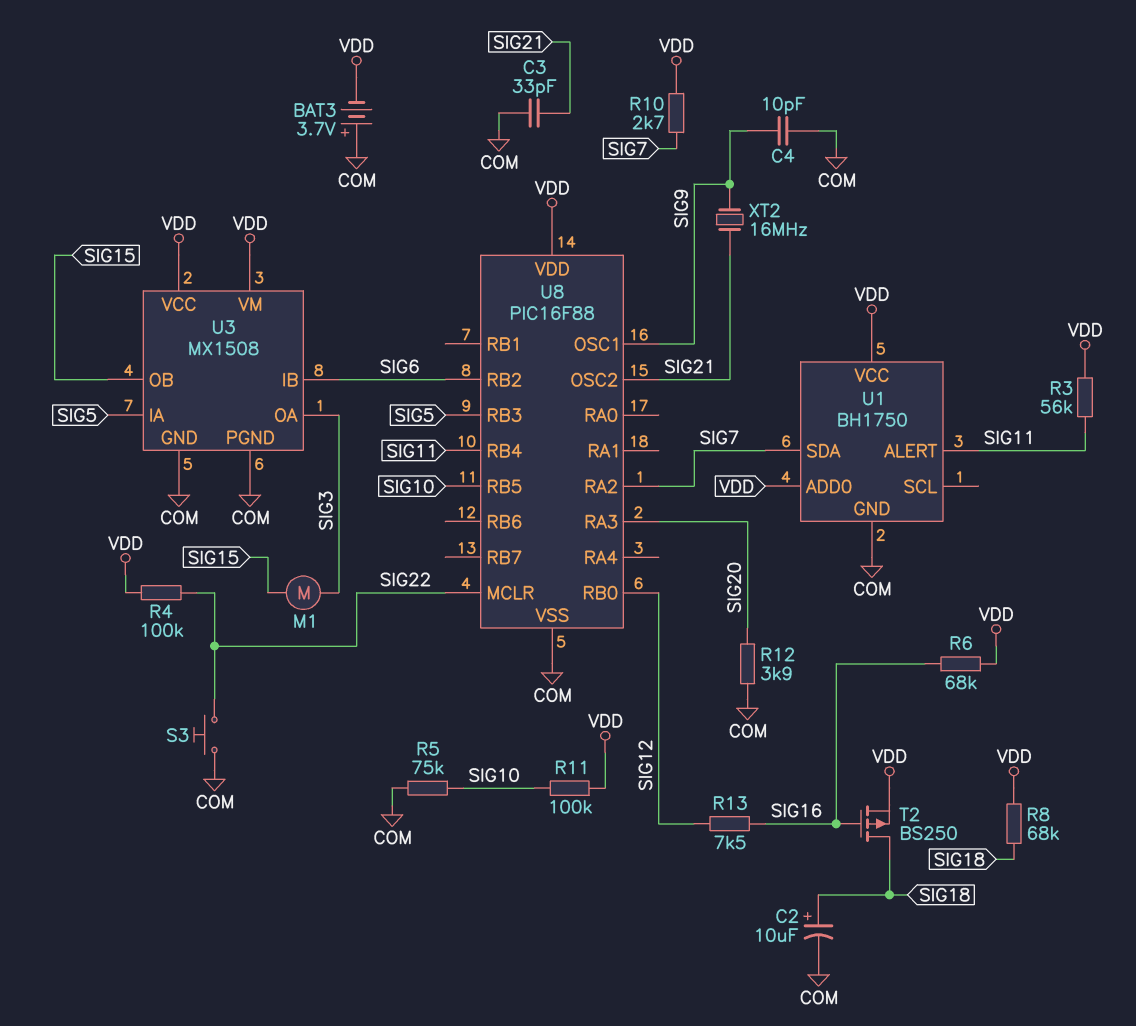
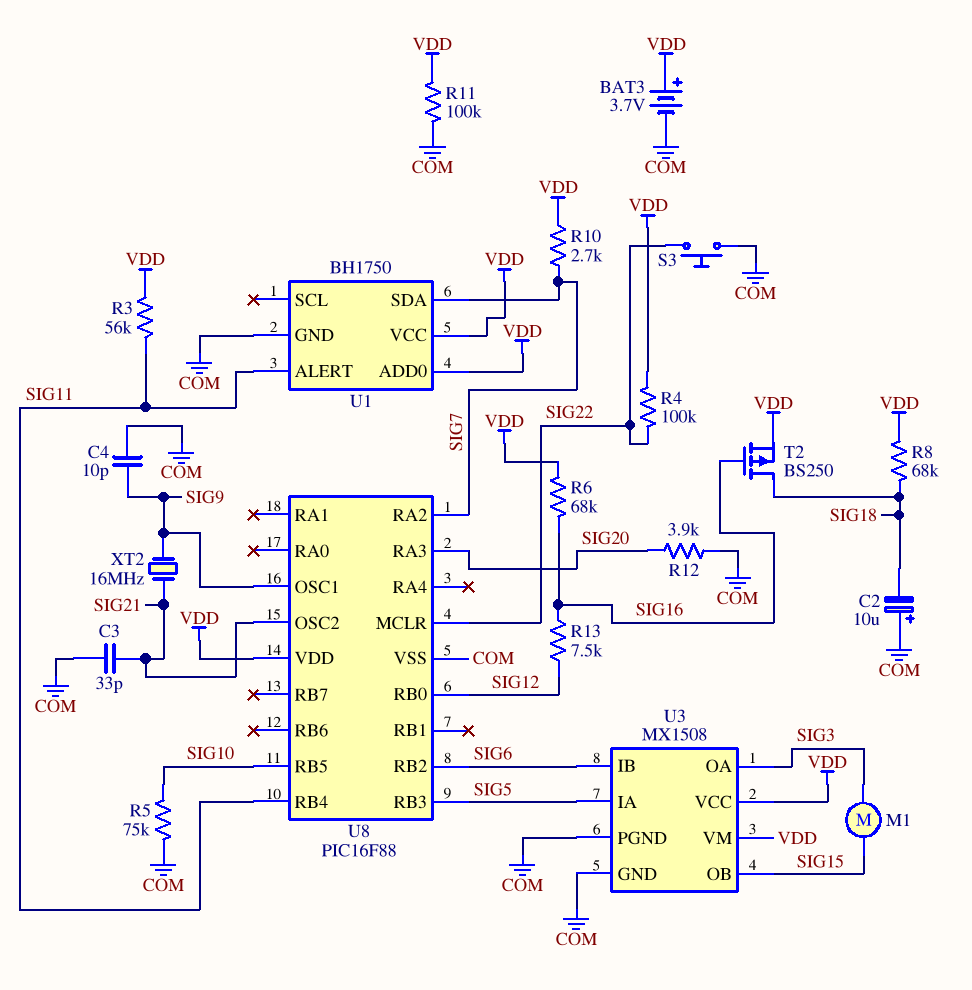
BAT3: 3.7V (plus COM, minus VDD) -> 3.7V (plus VDD, minus COM)
C2: 10uF (plus SIG18, minus COM) -> 10uF (plus COM, minus SIG18)
R11: 100k (SIG10, VDD) -> 100k (COM, VDD)

